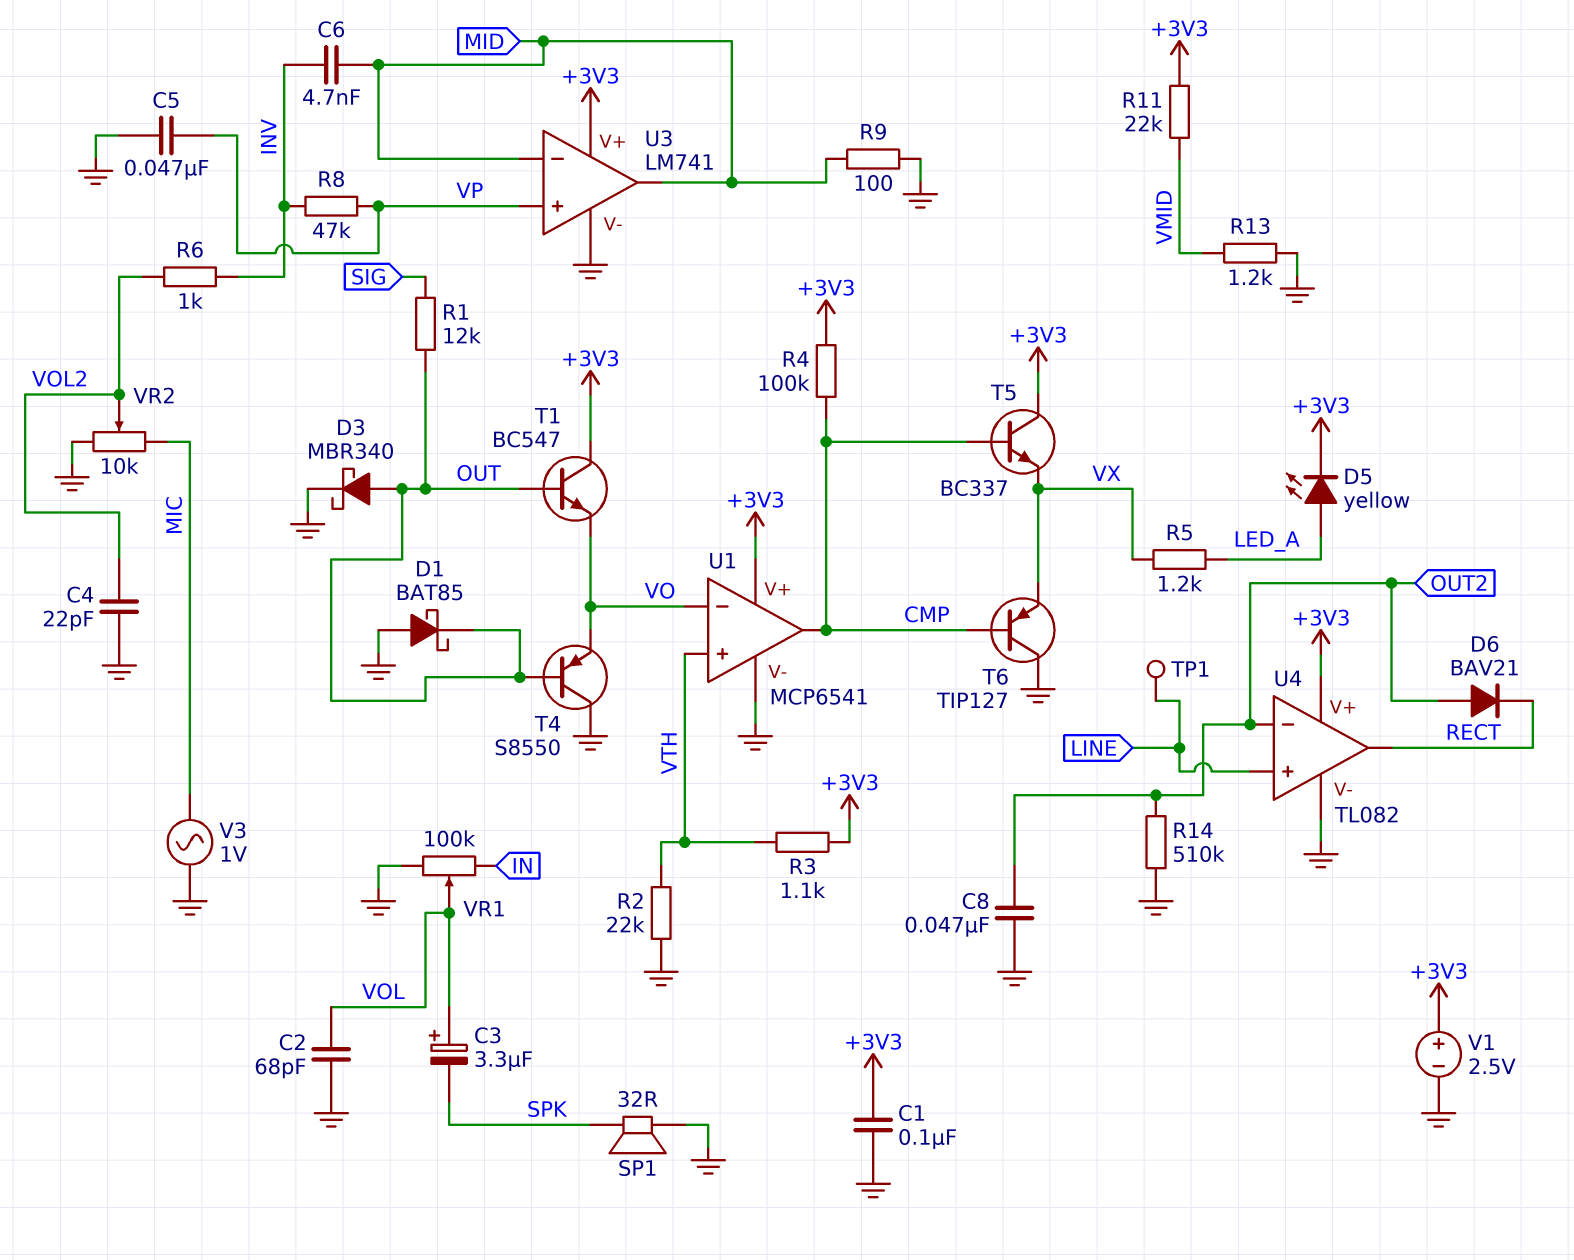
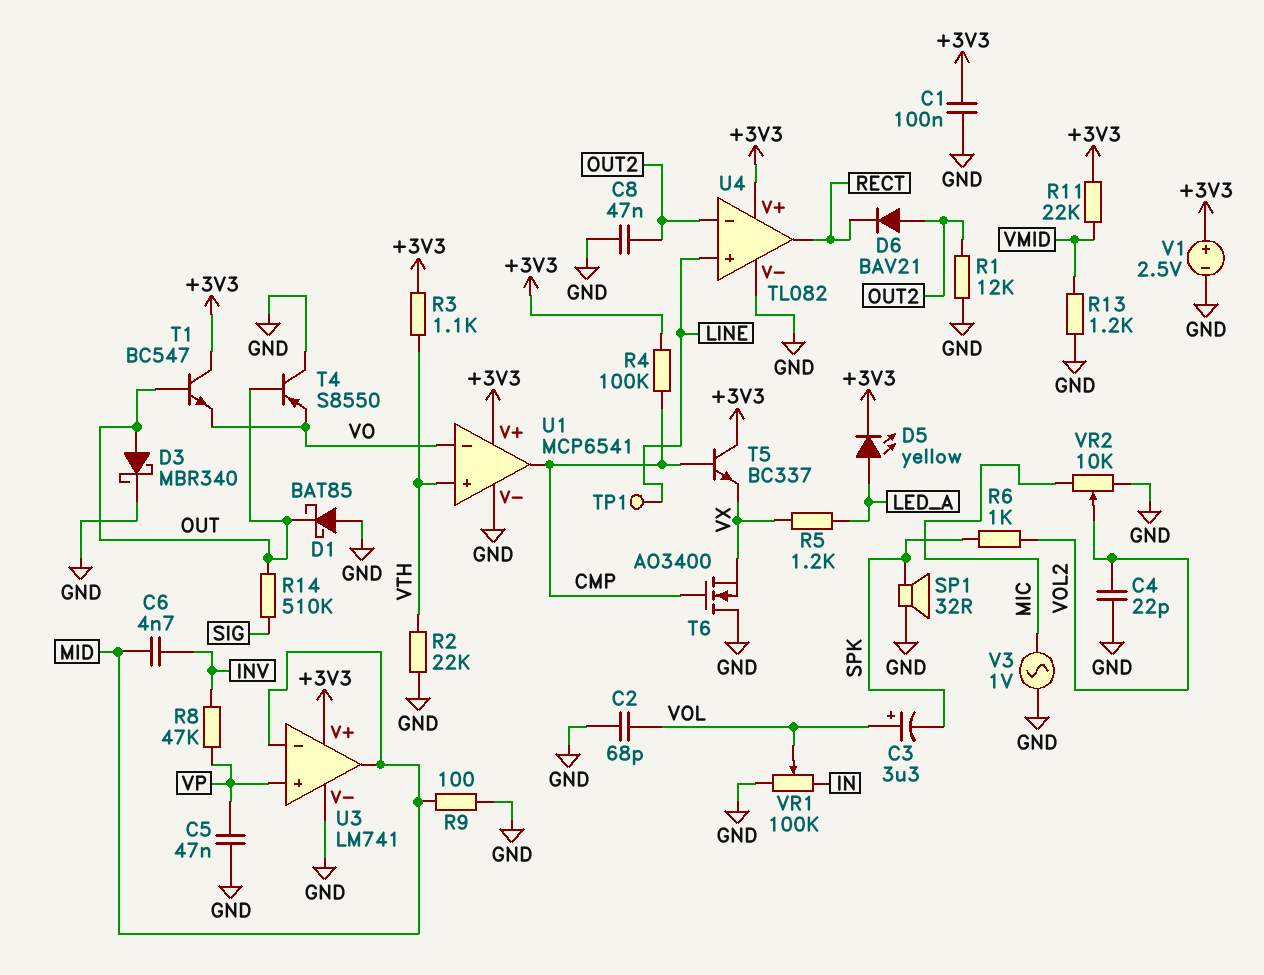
R1: 12k (OUT, SIG) -> 12k (GND, OUT2)
R6: 1k (INV, VOL2) -> 1k (SPK, VOL2)
R14: 510k (GND, OUT2) -> 510k (OUT, SIG)
T6: PNP TIP127 (B CMP, C GND, E VX) -> NMOS AO3400 (G CMP, D GND, S VX)

